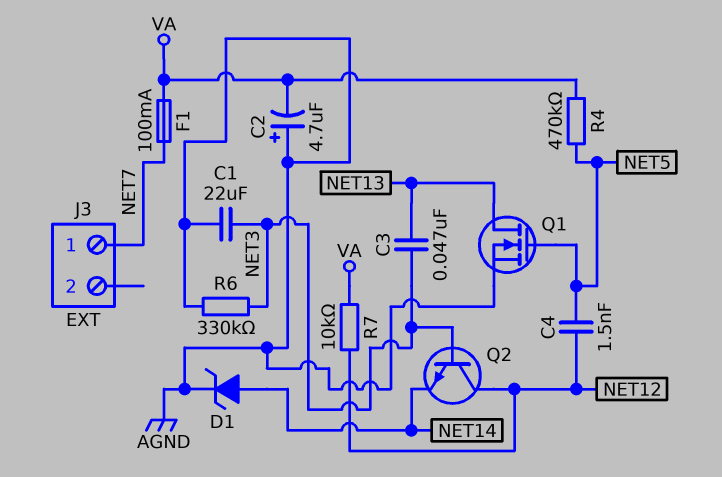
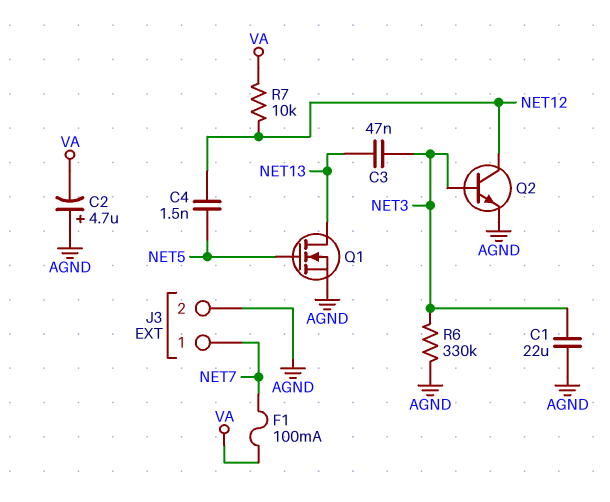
D1: zener (A NET14, K AGND) -> none
J3 pin 2: none -> AGND
Q2: NPN (B NET3, C NET12, E NET14) -> NPN (B NET3, C NET12, E AGND)
R4: 470k (NET5, VA) -> none

